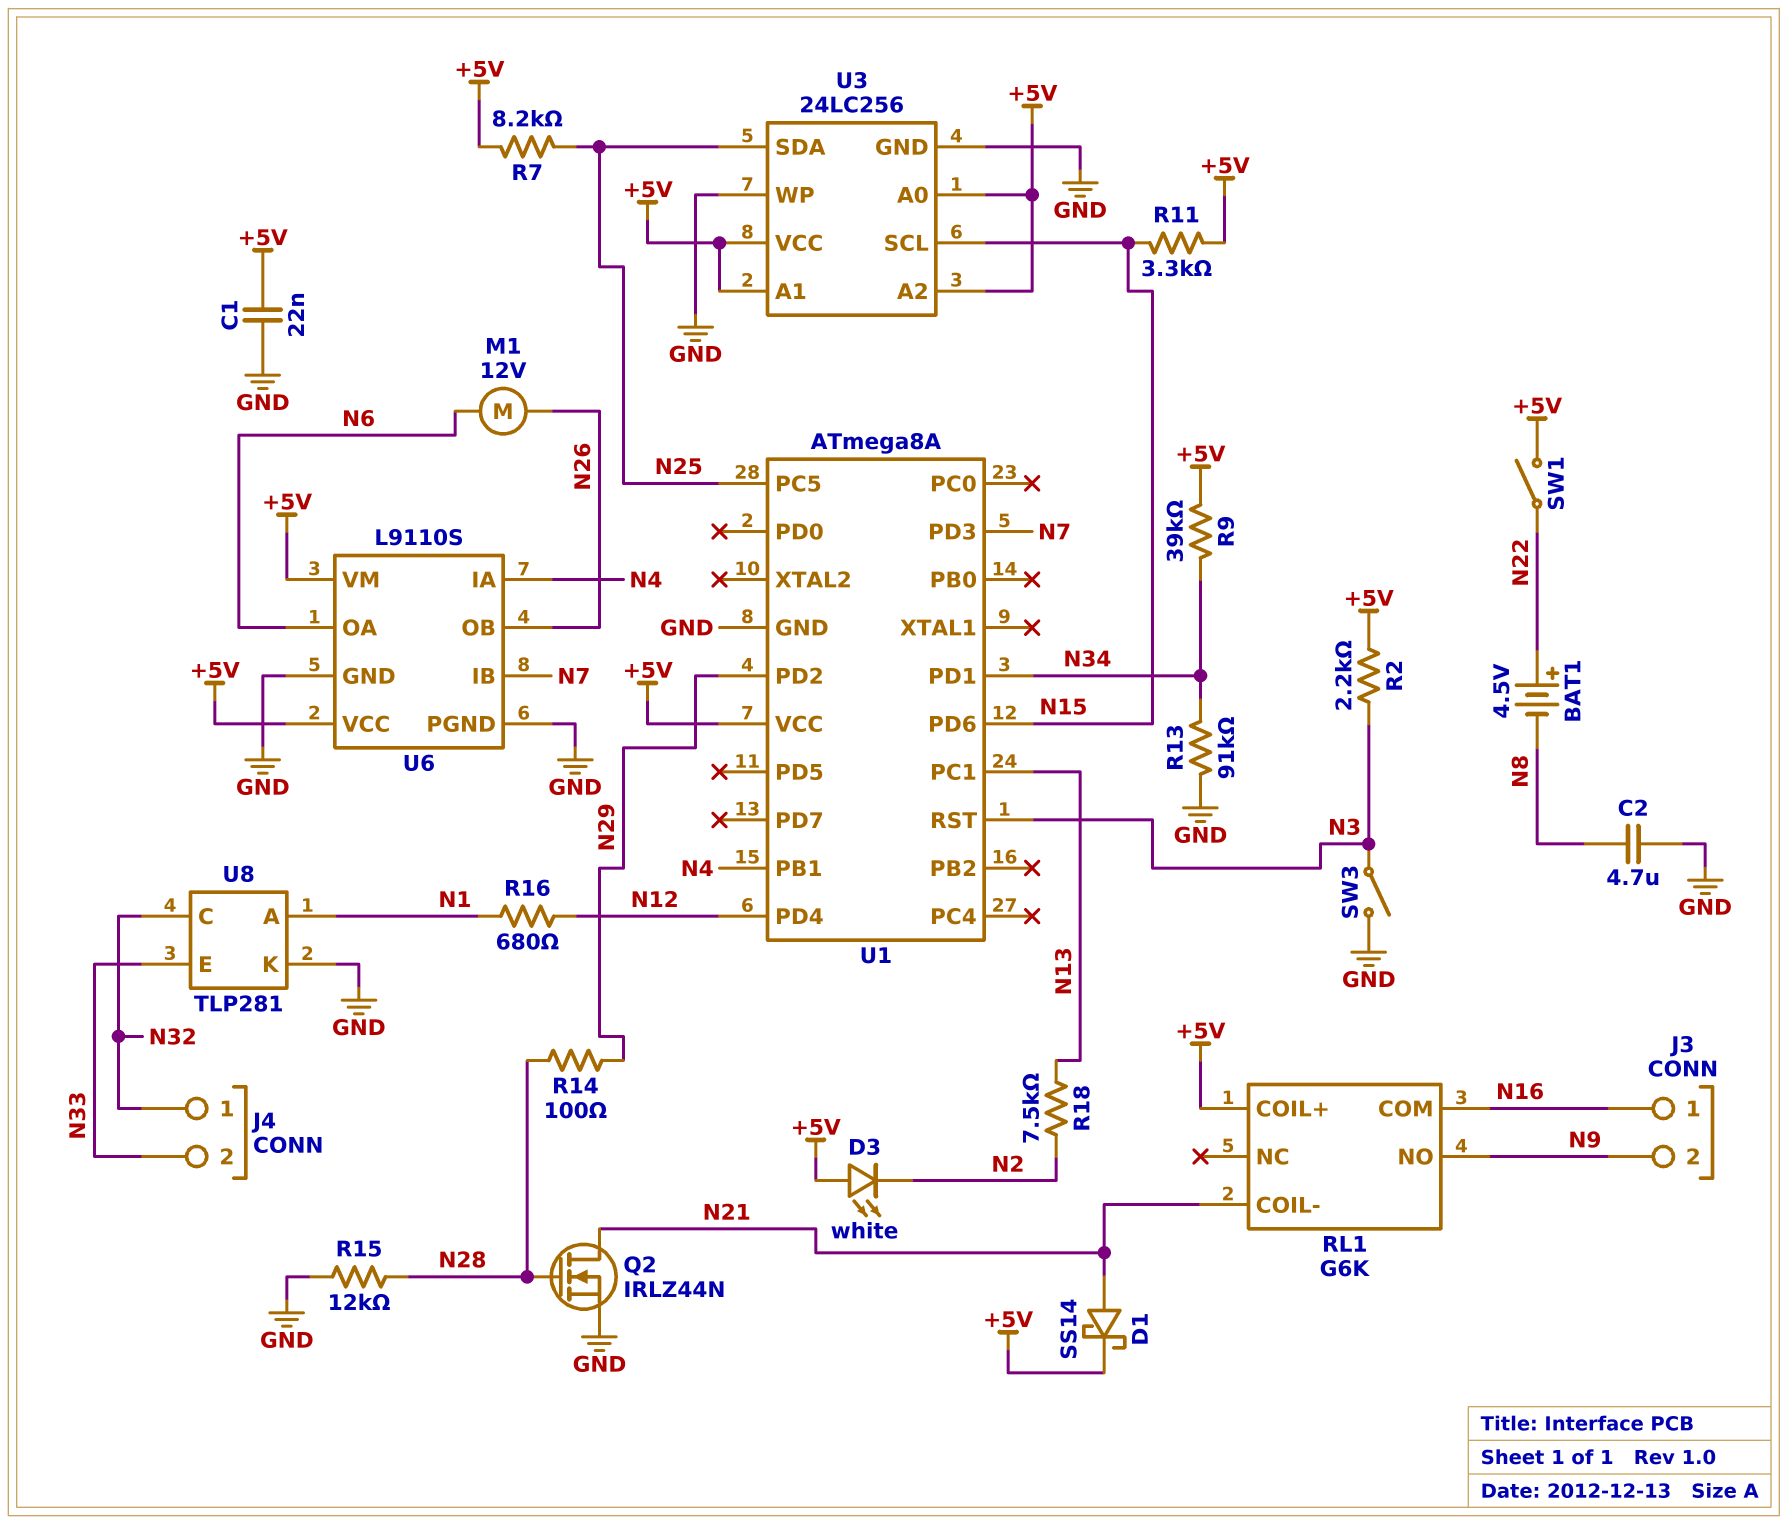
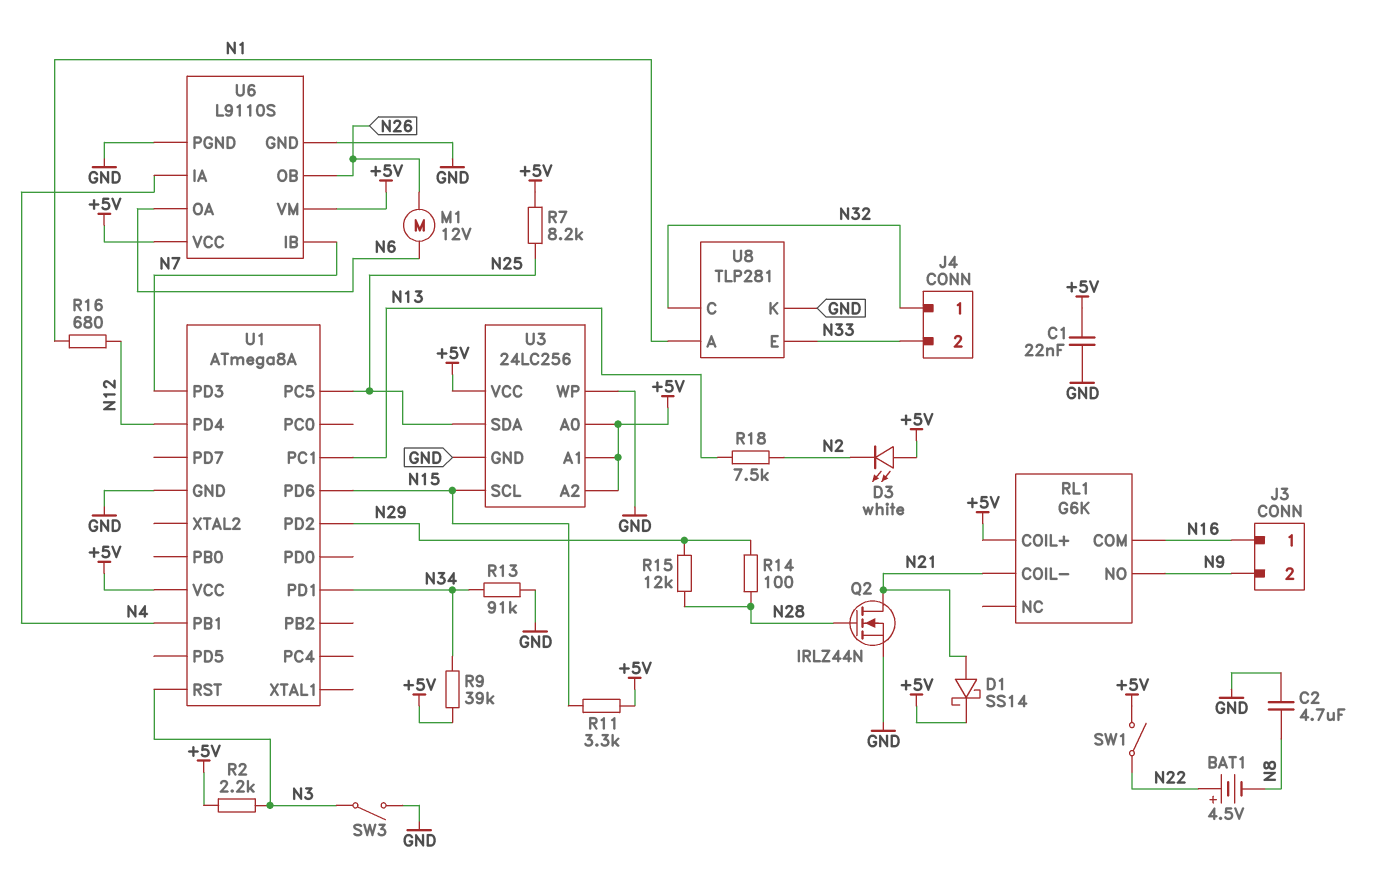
R15: 12k (GND, N28) -> 12k (N28, N29)

